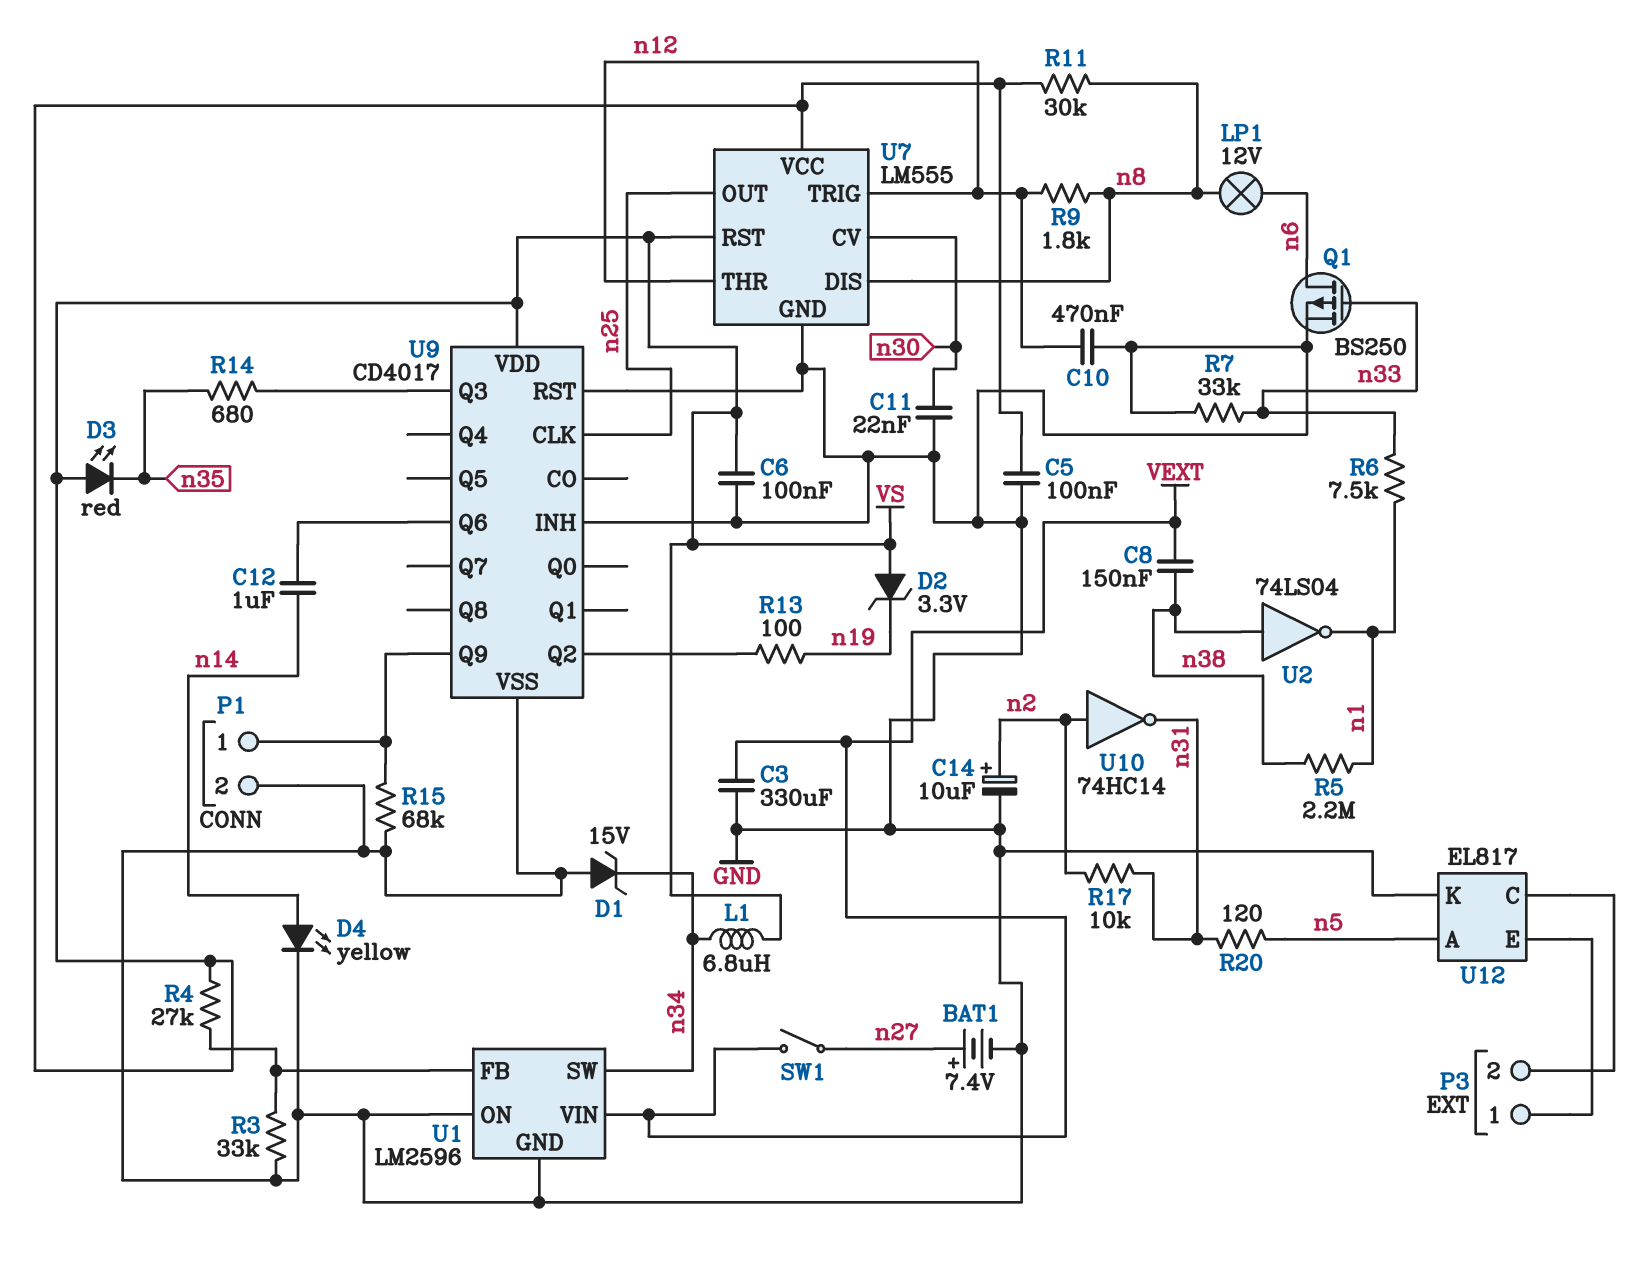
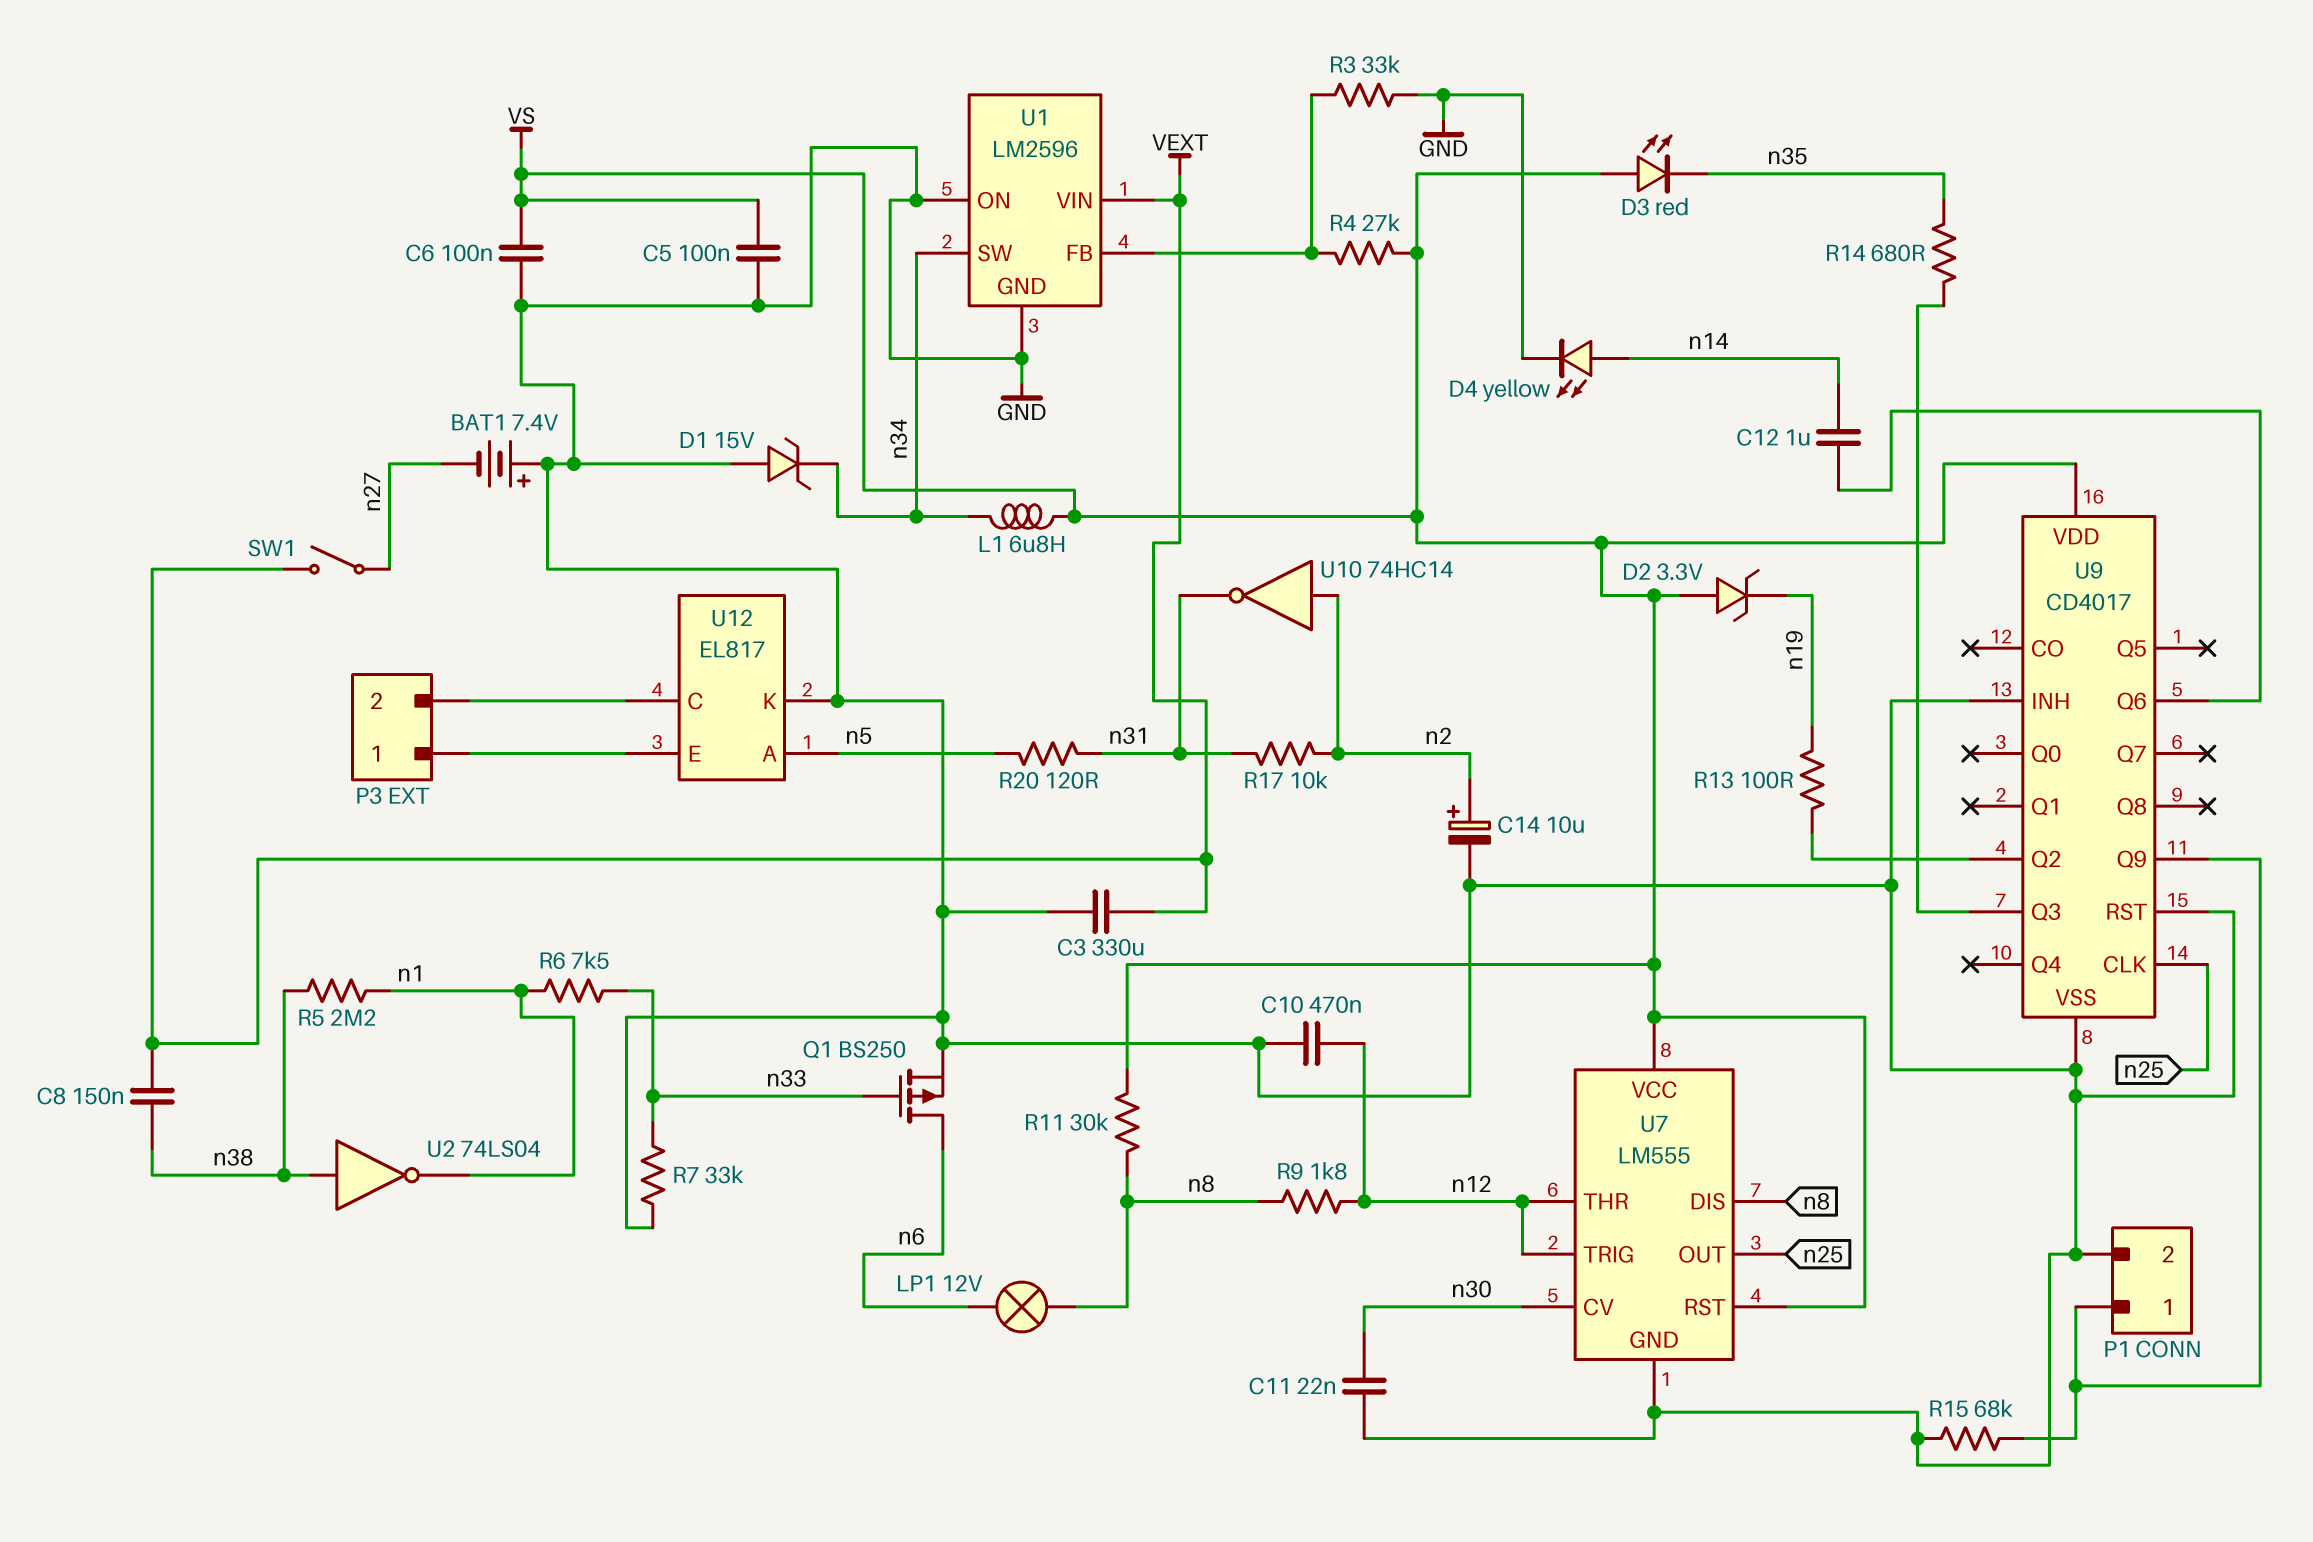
BAT1: 7.4V (plus n27, minus GND) -> 7.4V (plus GND, minus n27)

